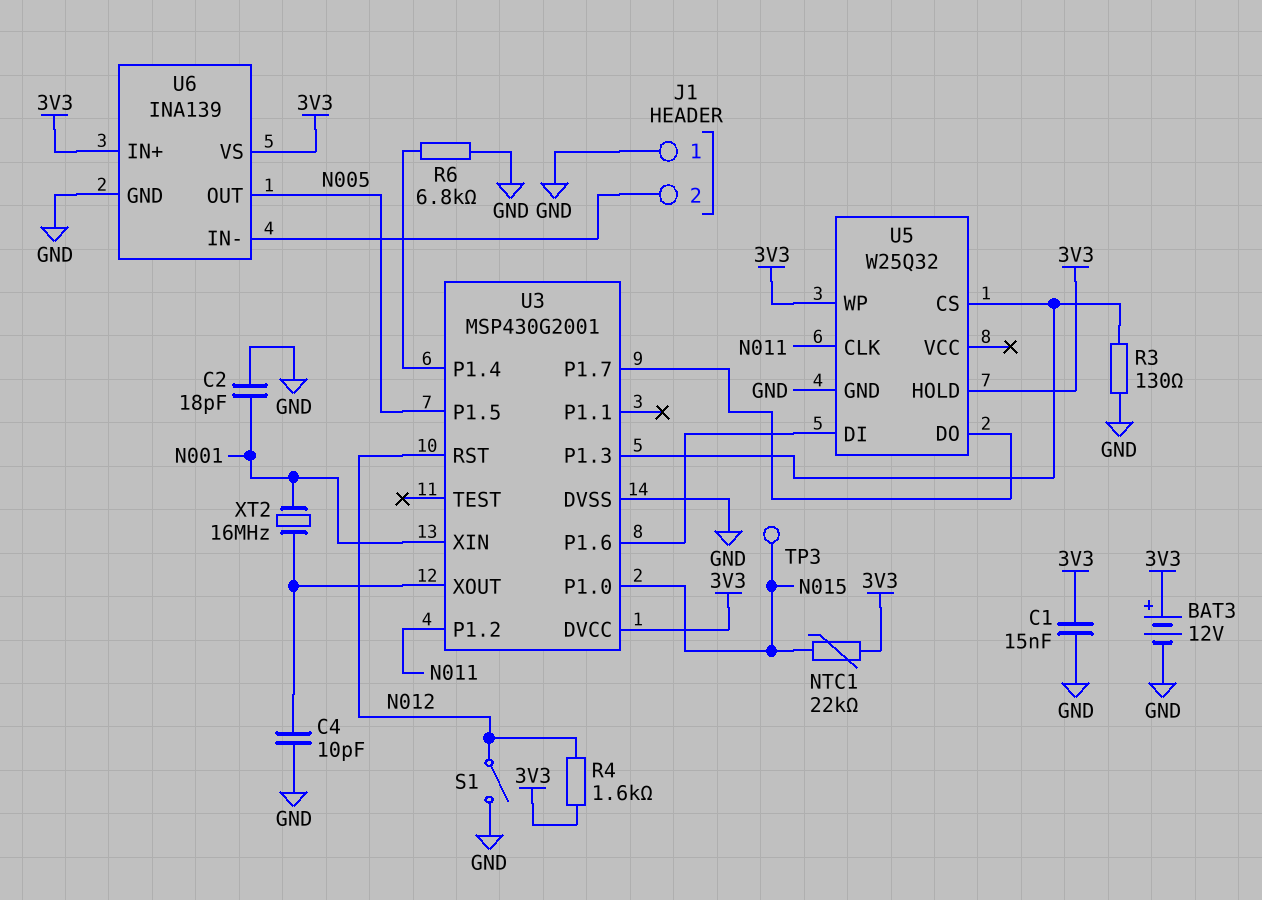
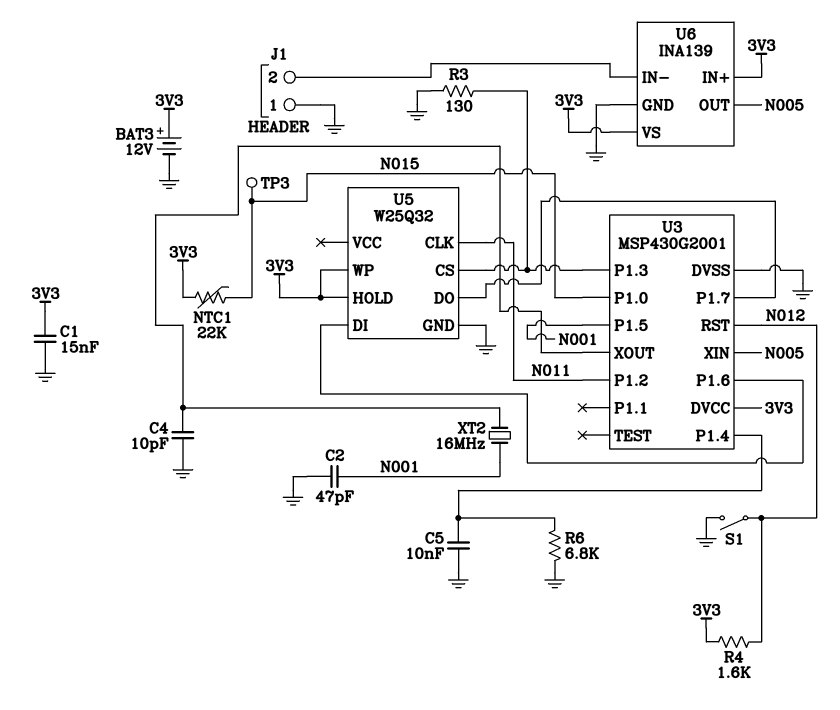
C2: 18pF (GND, N001) -> 47pF (GND, N001)
C5: none -> 10nF (GND, U3/P1.4)
U3 pin P1.5: N005 -> N001
U3 pin XIN: N001 -> N005

